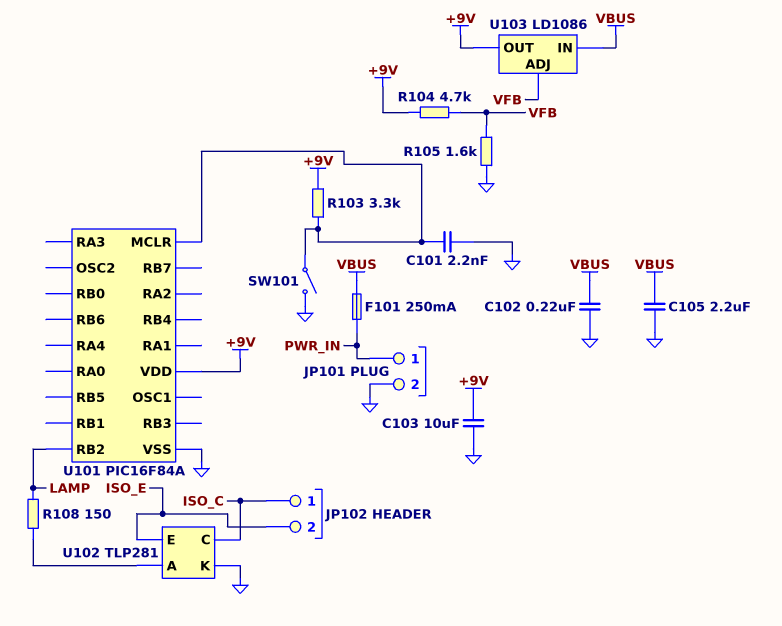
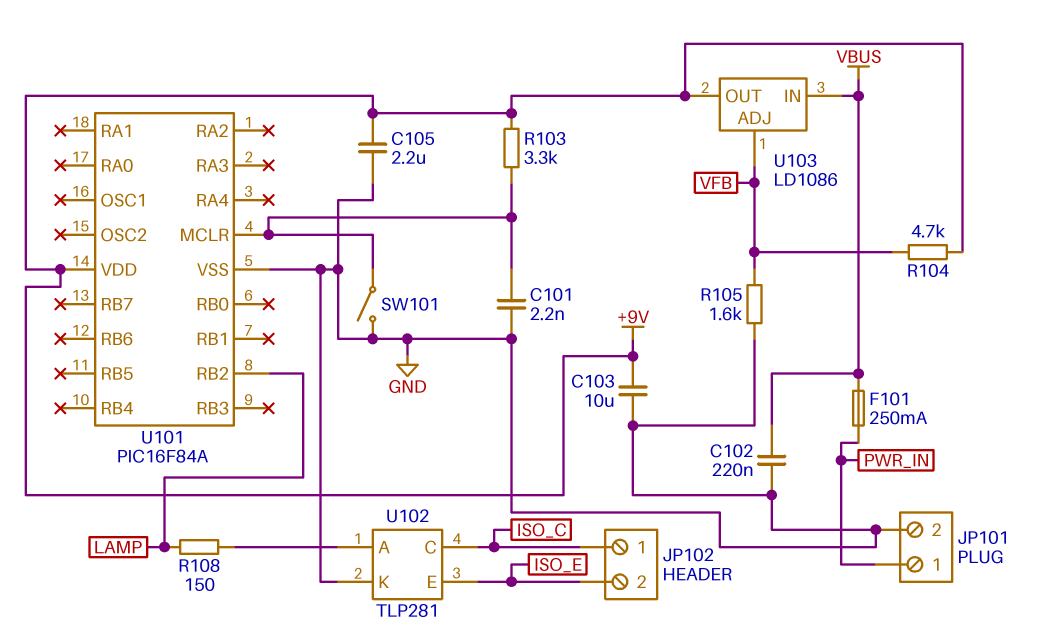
C105: 2.2uF (GND, VBUS) -> 2.2uF (+9V, GND)

